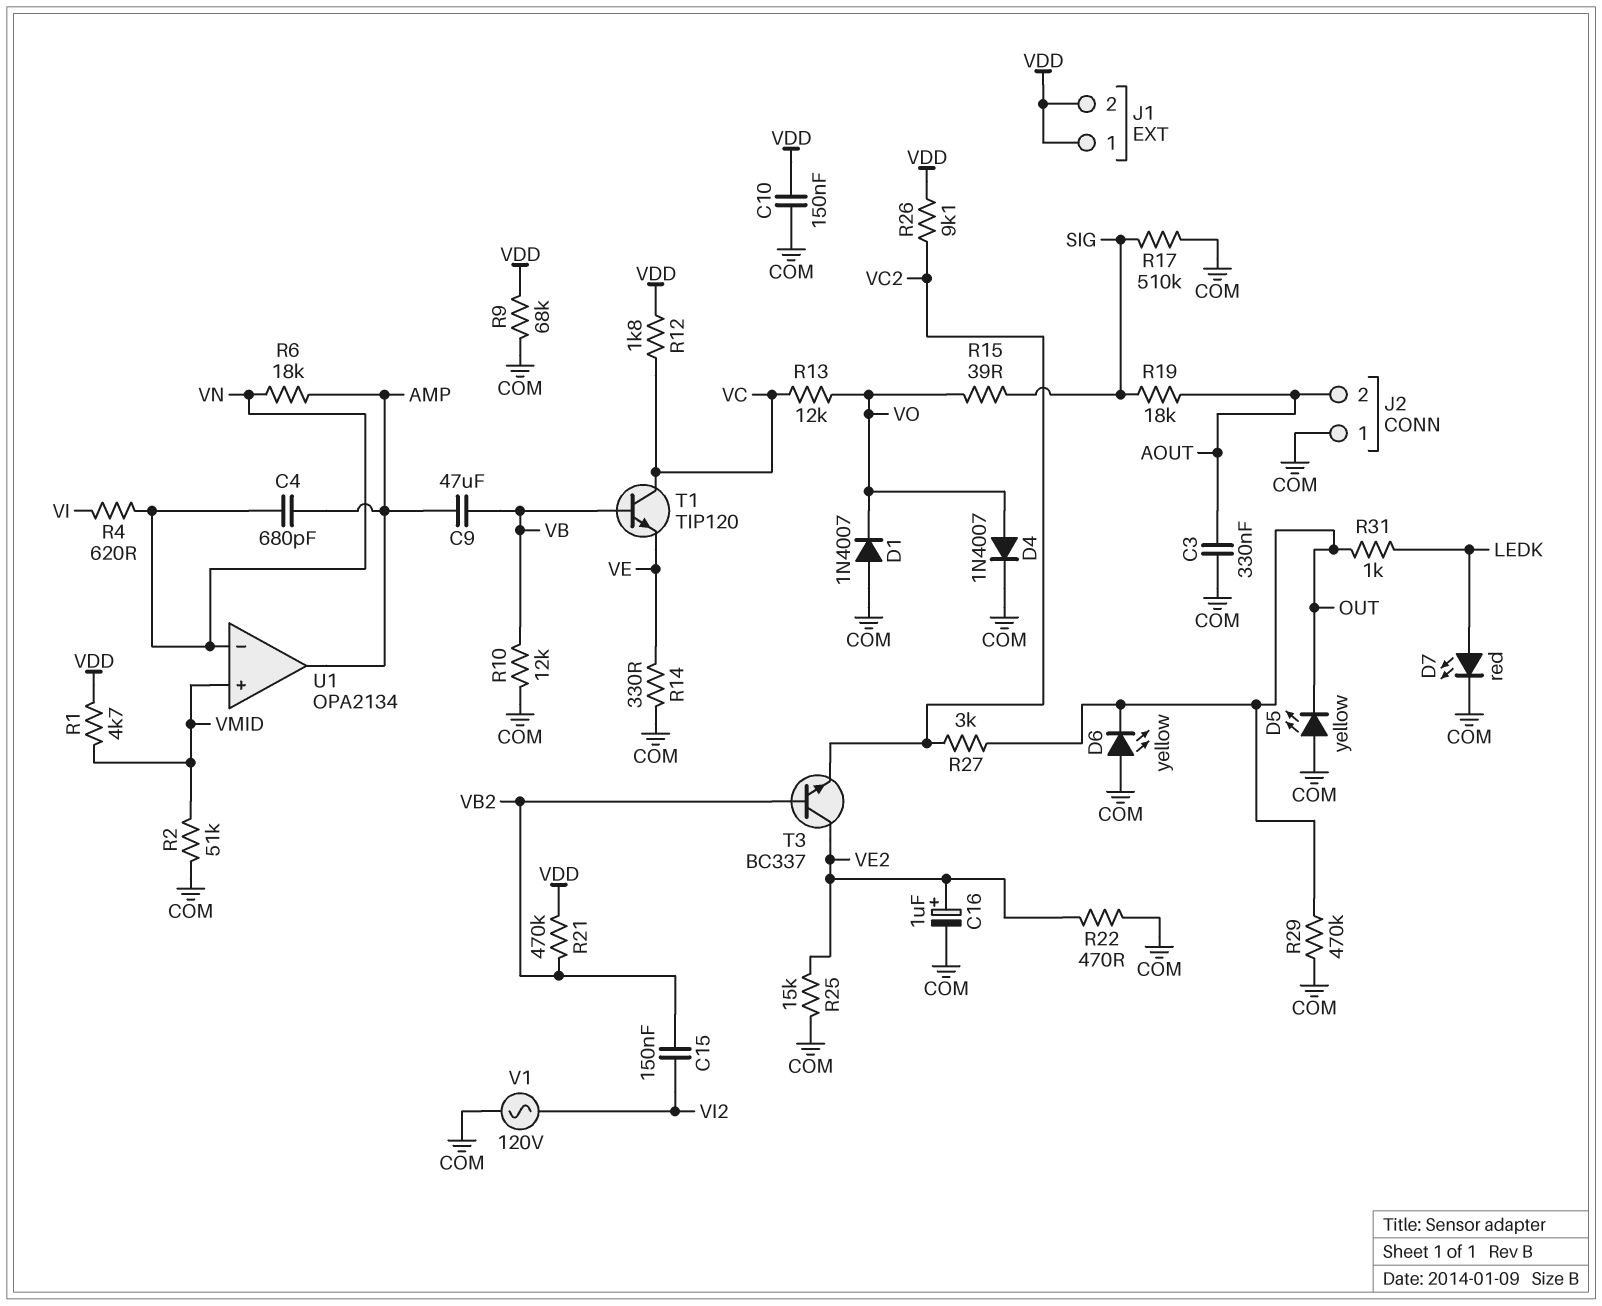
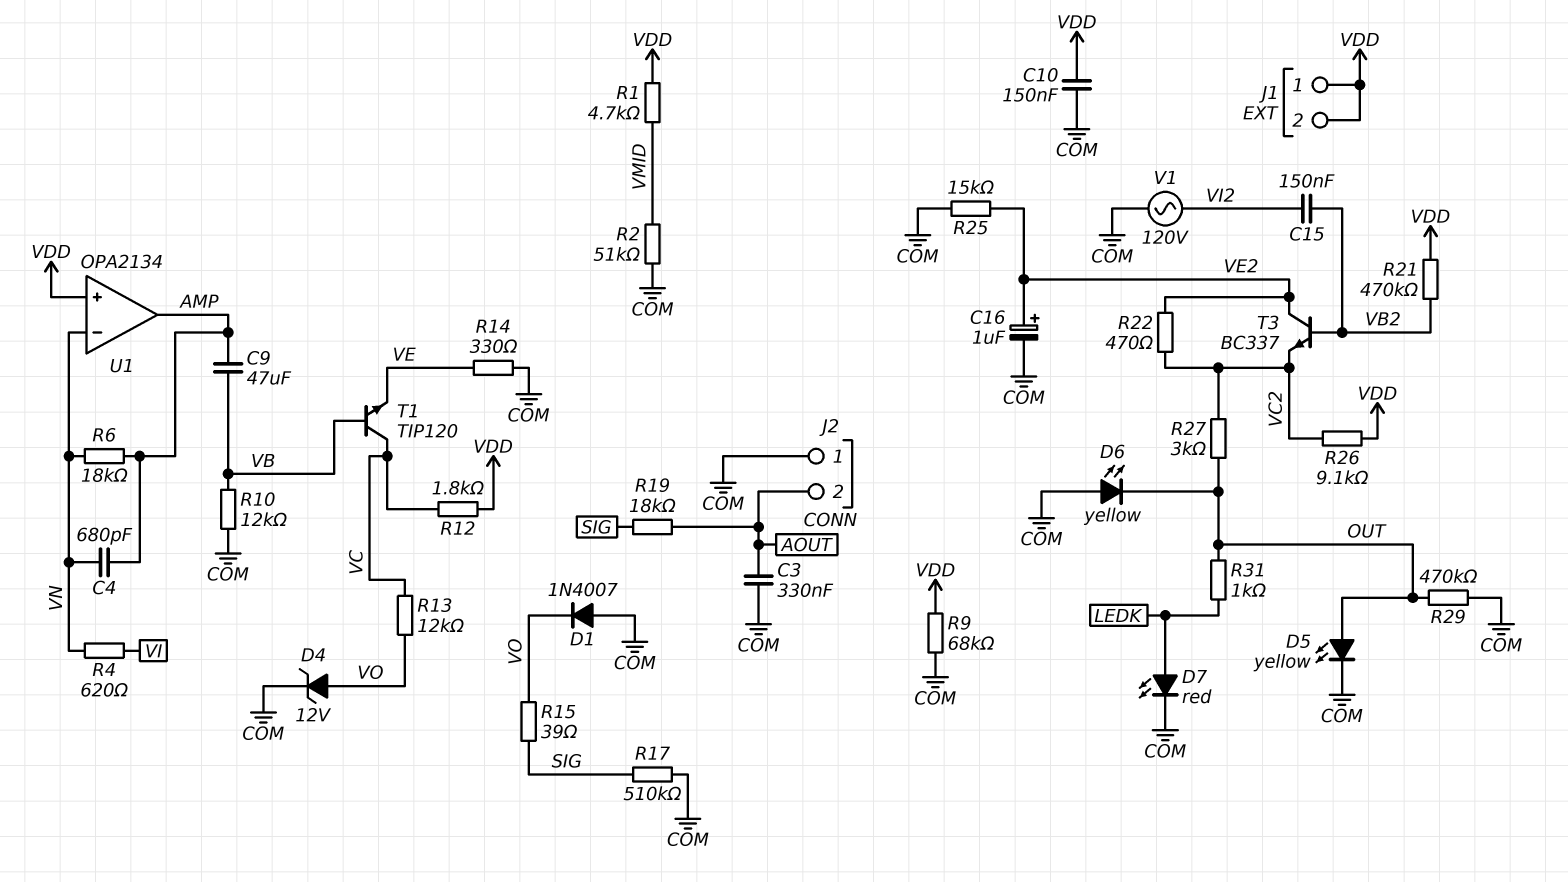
D4: diode 1N4007 (A VO, K COM) -> zener 12V (A VO, K COM)
D5: LED yellow (A COM, K OUT) -> LED yellow (A OUT, K COM)
R22: 470 (COM, VE2) -> 470 (VC2, VE2)
U1 pin in+: VMID -> VDD

